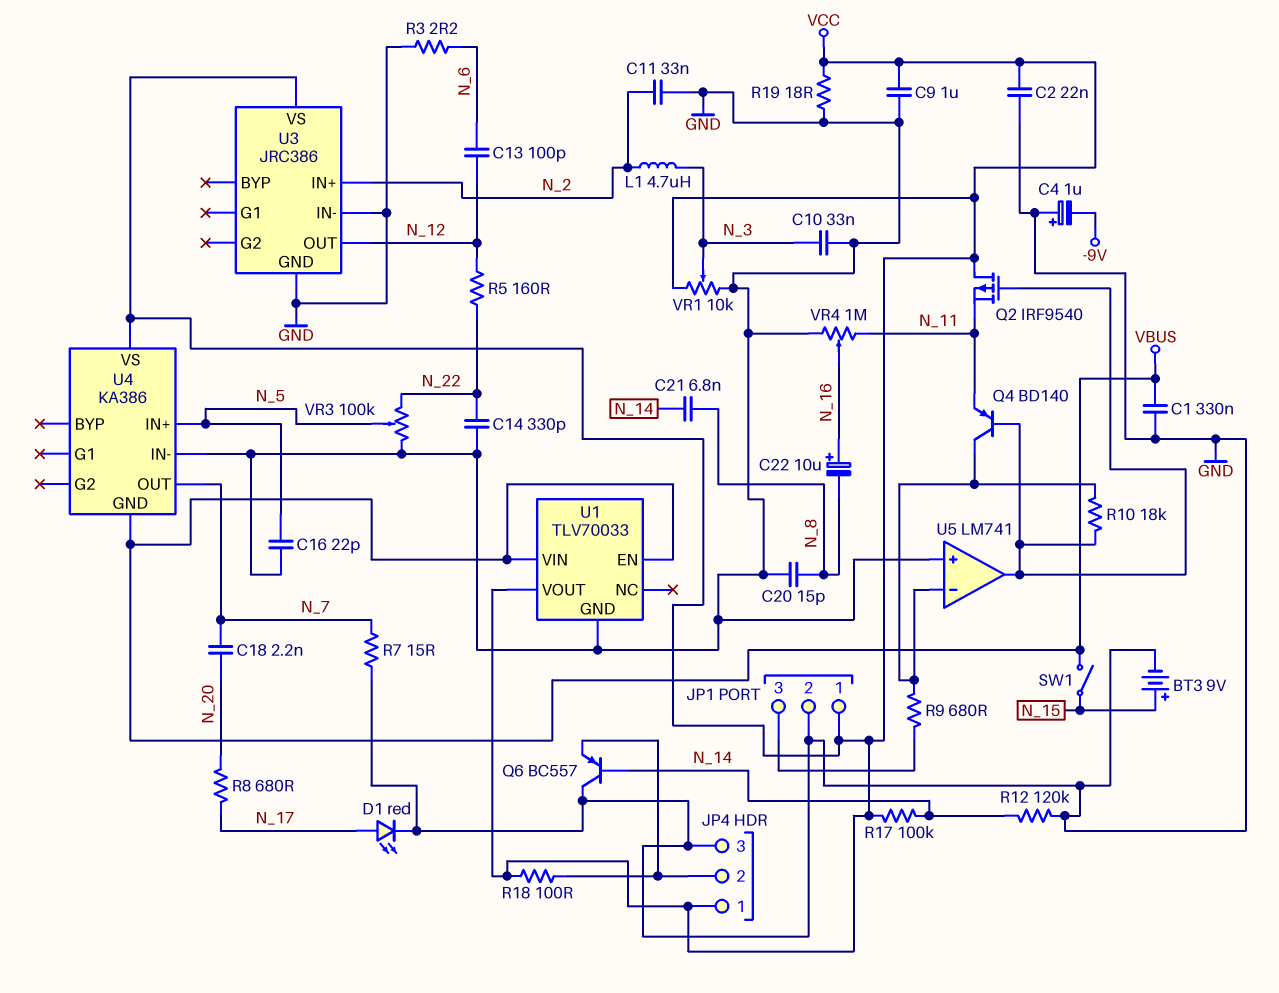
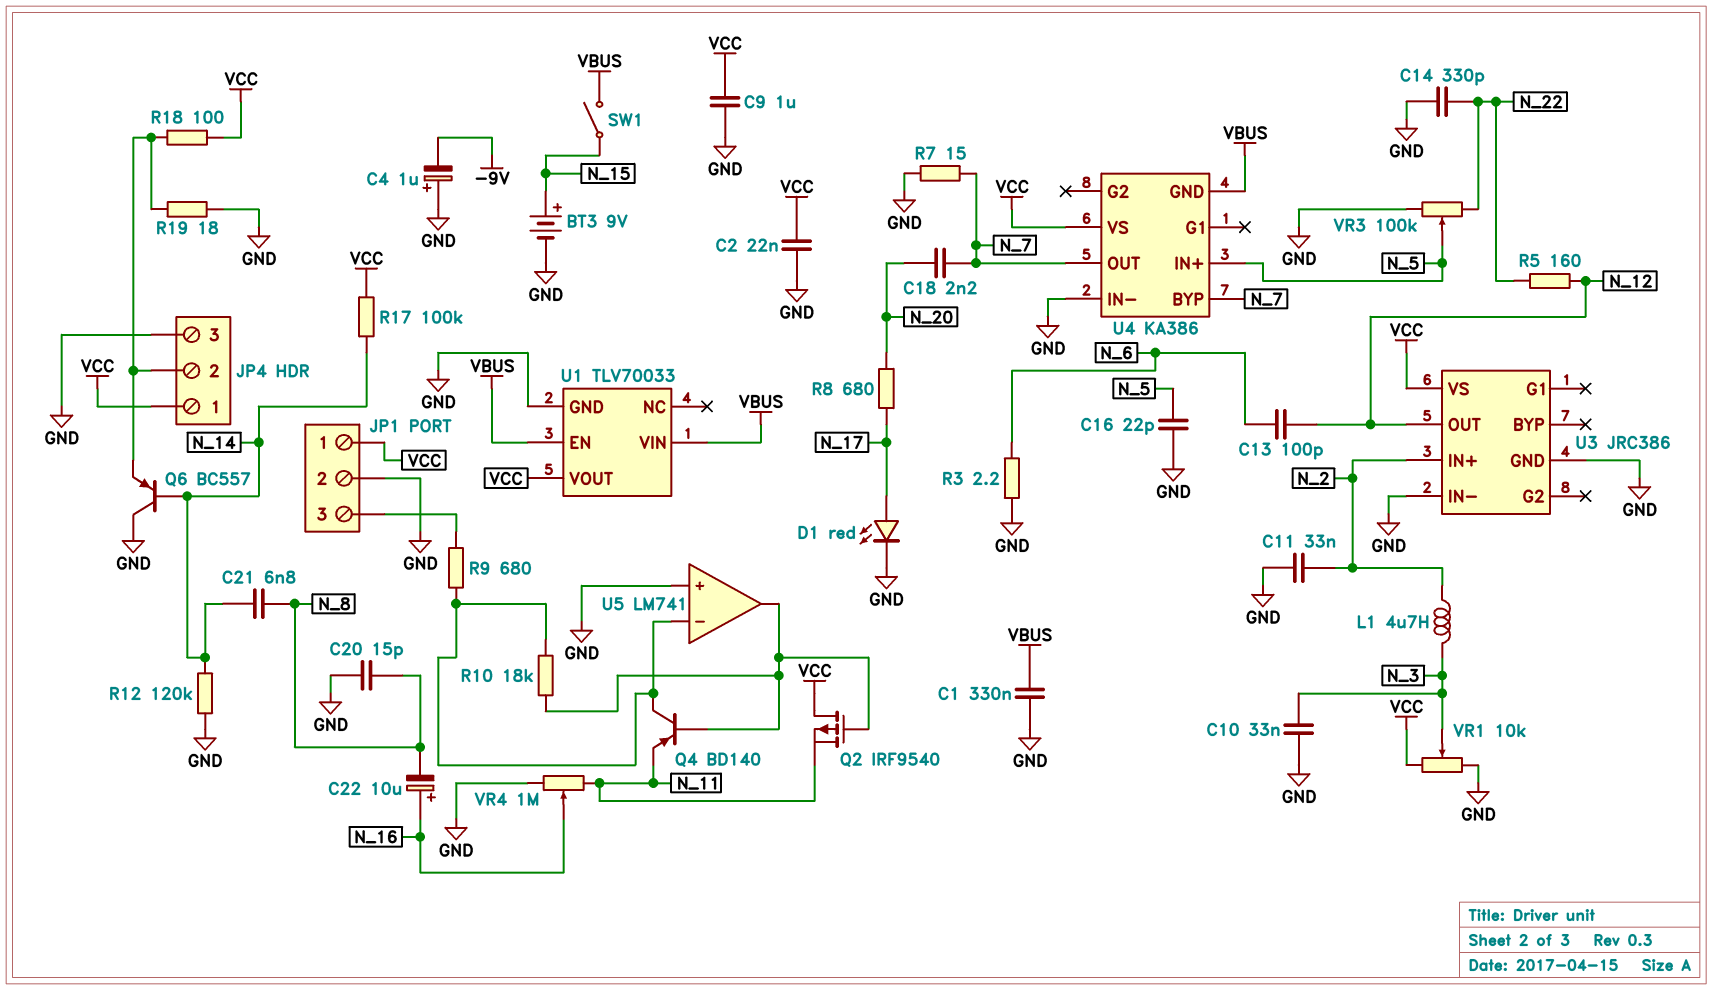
R19: 18 (GND, VCC) -> 18 (GND, JP4/2)
U4 pin BYP: none -> N_7

